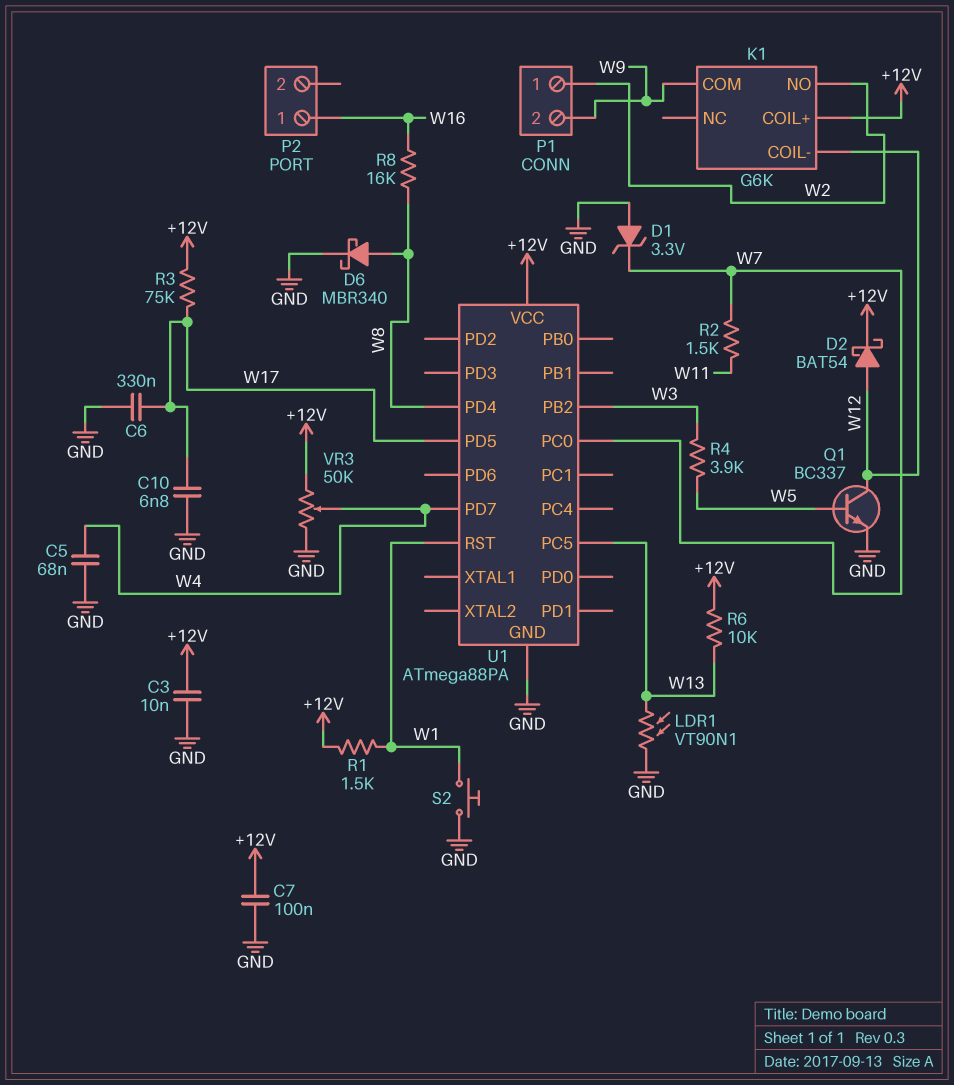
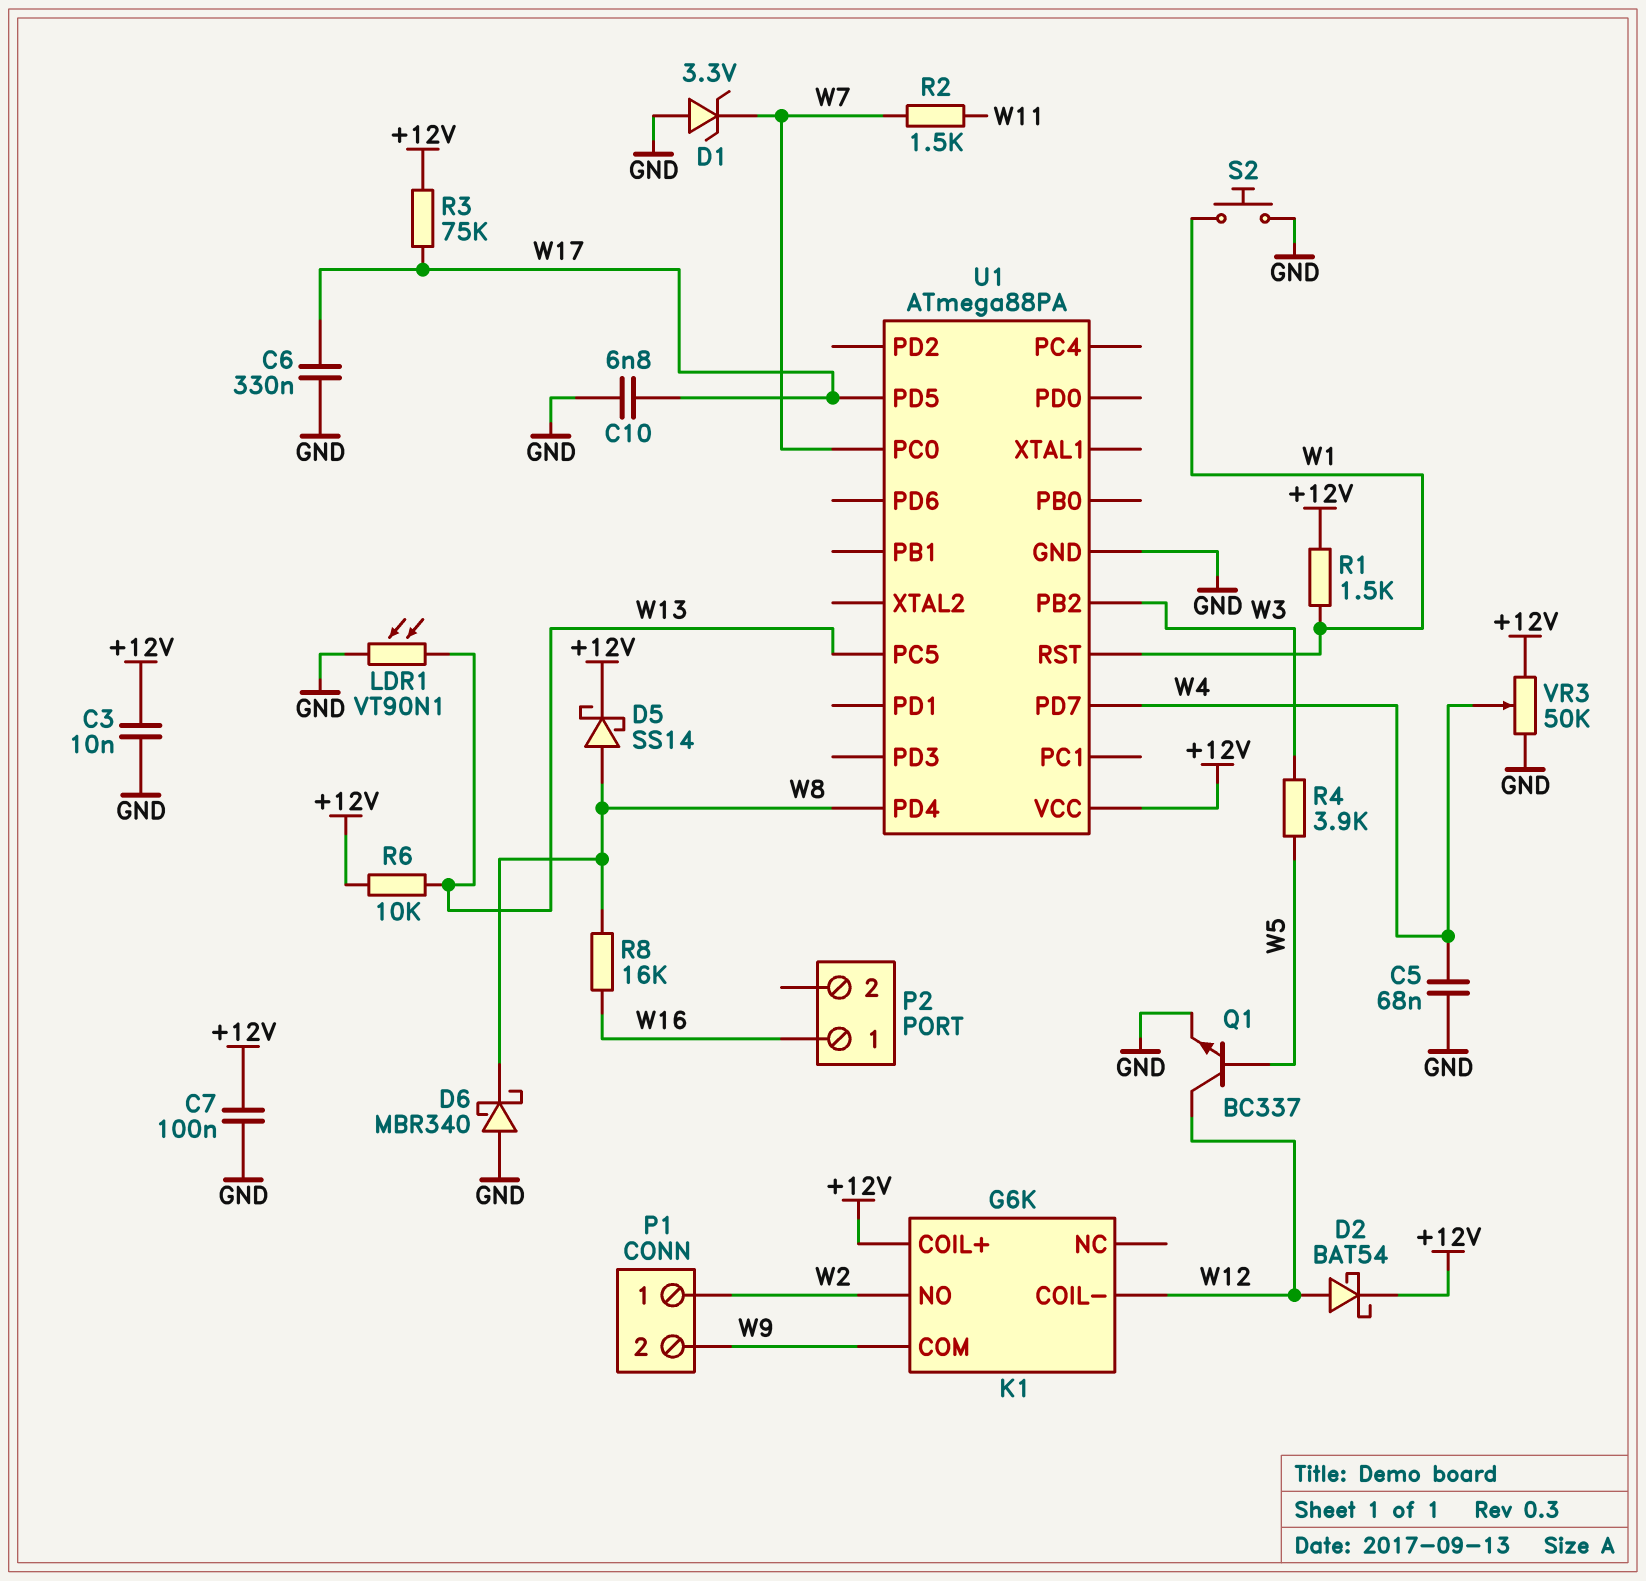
D5: none -> schottky SS14 (A W8, K +12V)
D6: schottky MBR340 (A W8, K GND) -> schottky MBR340 (A GND, K W8)

